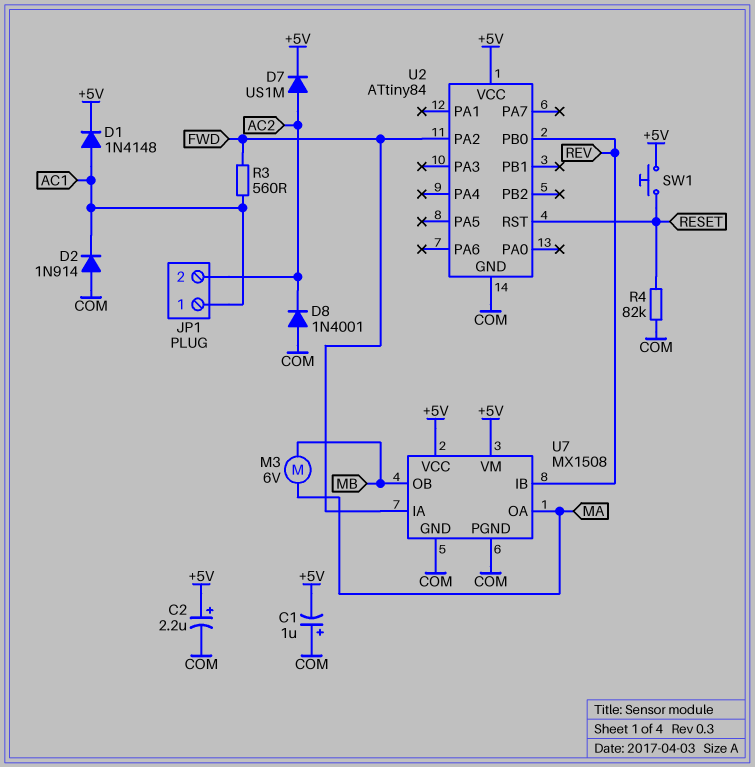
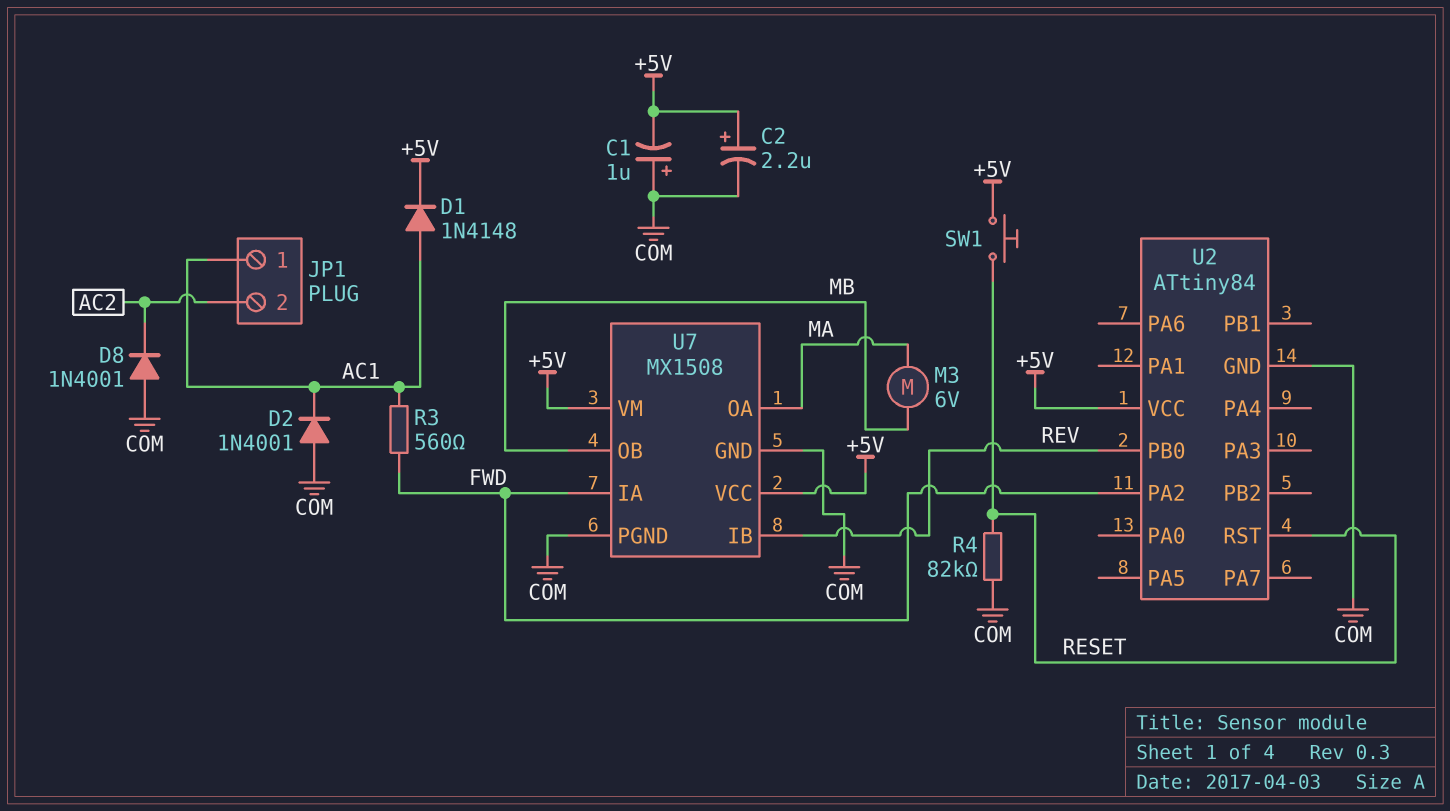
D2: diode 1N914 (A COM, K AC1) -> diode 1N4001 (A COM, K AC1)
D7: diode US1M (A AC2, K +5V) -> none

